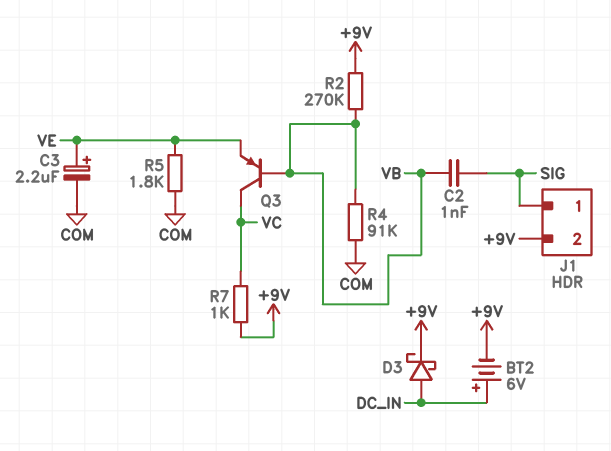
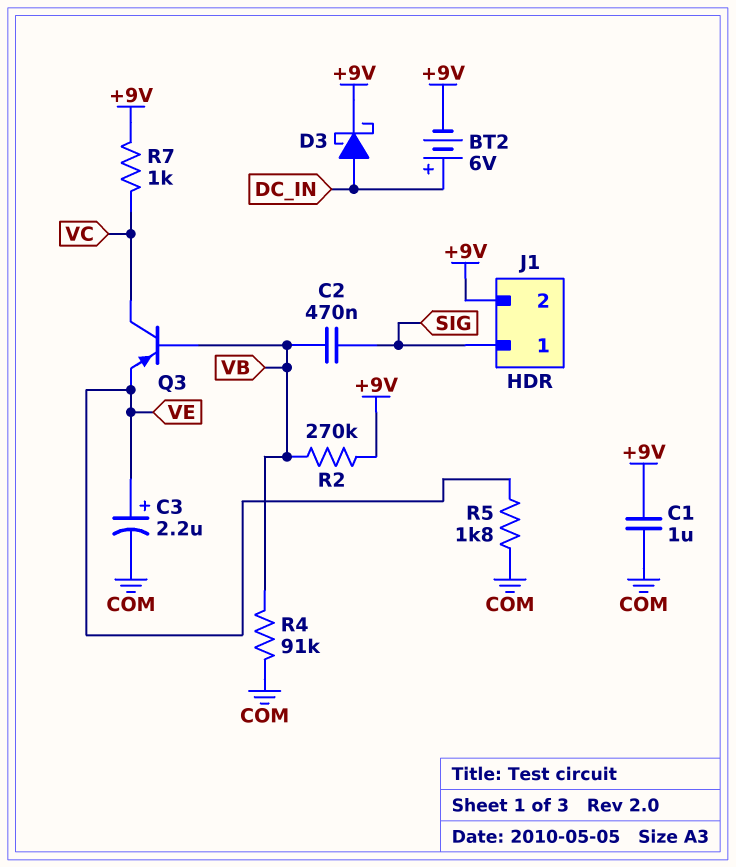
C1: none -> 1uF (+9V, COM)
C2: 1nF (SIG, VB) -> 470nF (SIG, VB)

